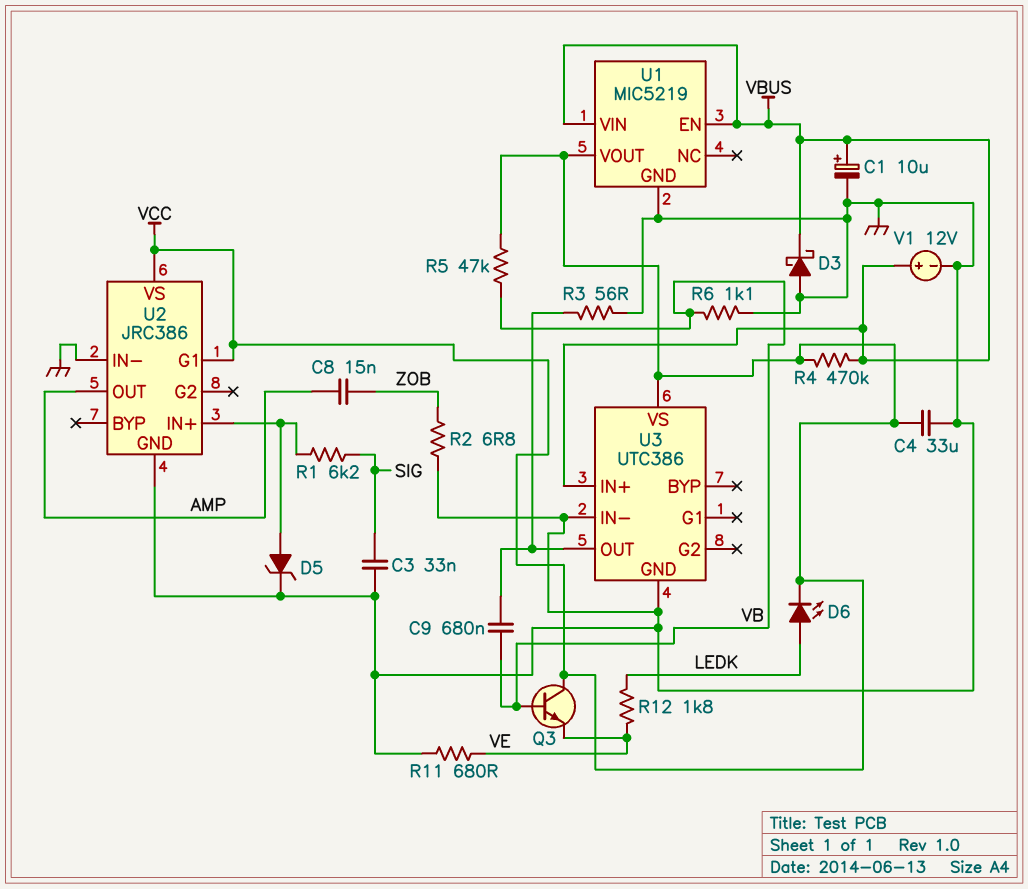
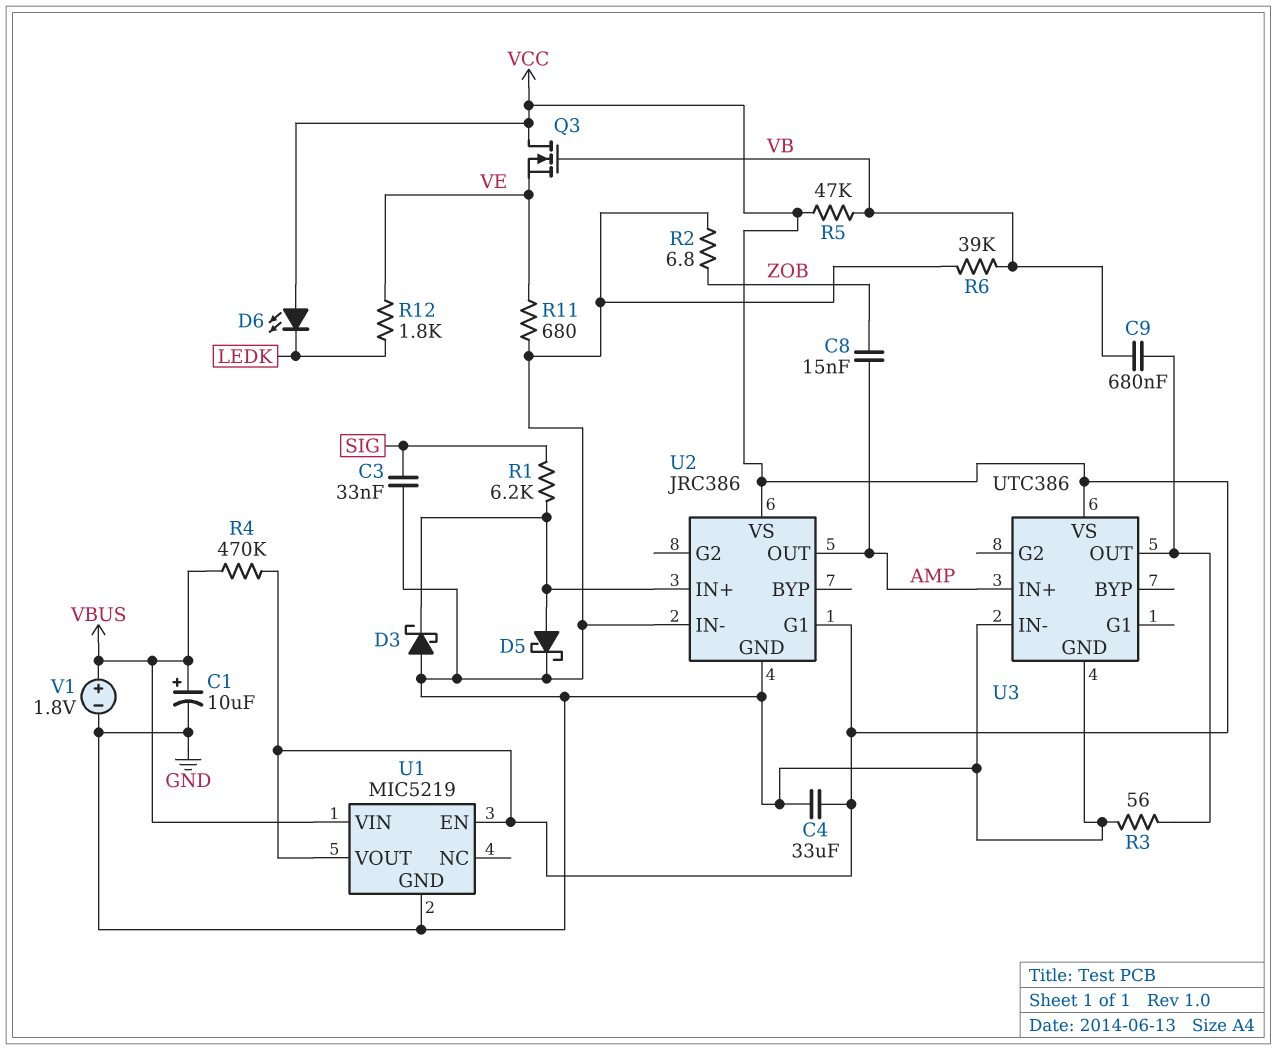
D3: schottky (A GND, K VBUS) -> schottky (A GND, K U2/IN+)
D5: zener (A U2/IN+, K GND) -> schottky (A U2/IN+, K GND)
D6: LED (A LEDK, K VCC) -> LED (A VCC, K LEDK)
Q3: NPN (B VB, C VCC, E VE) -> NMOS (G VB, D VCC, S VE)
R6: 1.1k (GND, VB) -> 39k (GND, VB)
U1 pin EN: VBUS -> VCC
U3 pin IN+: VBUS -> AMP
V1: 12V (plus VBUS, minus GND) -> 1.8V (plus VBUS, minus GND)

